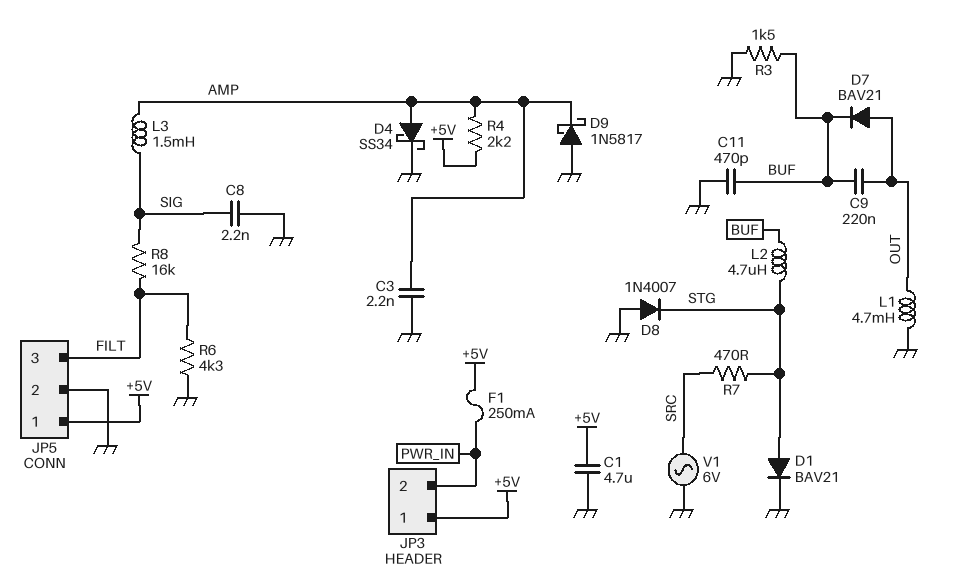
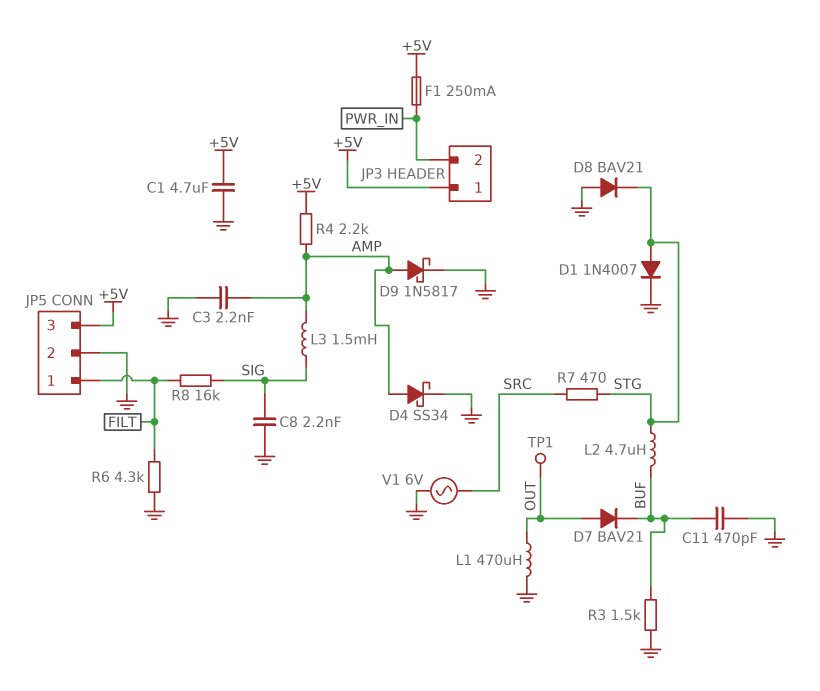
C9: 220nF (BUF, OUT) -> none
D1: diode BAV21 (A STG, K GND) -> diode 1N4007 (A STG, K GND)
D8: diode 1N4007 (A GND, K STG) -> diode BAV21 (A GND, K STG)
D9: schottky 1N5817 (A GND, K AMP) -> schottky 1N5817 (A AMP, K GND)
JP5 pin 1: +5V -> FILT
JP5 pin 3: FILT -> +5V
L1: 4.7mH (GND, OUT) -> 470uH (GND, OUT)
TP1: none -> test point (OUT)

